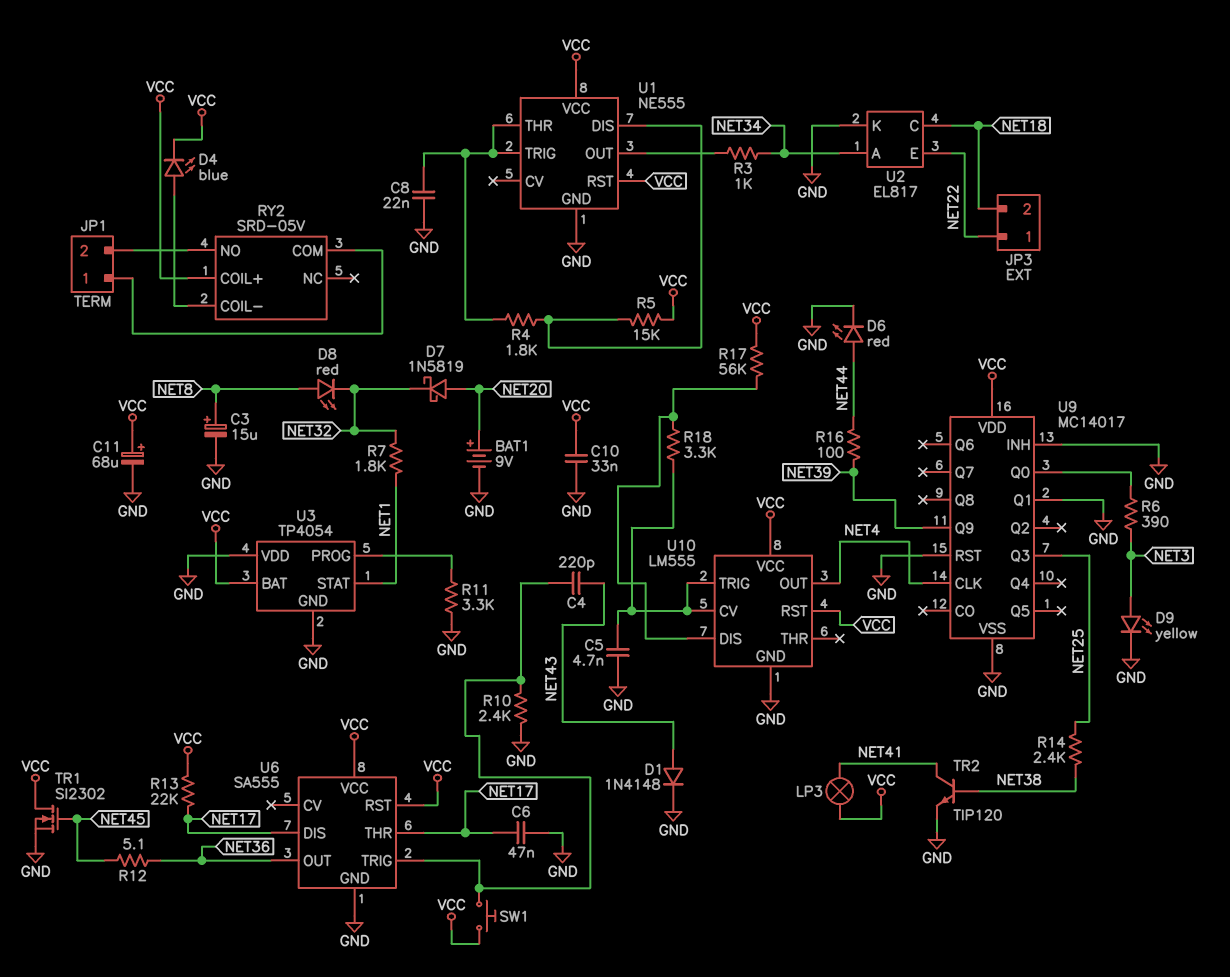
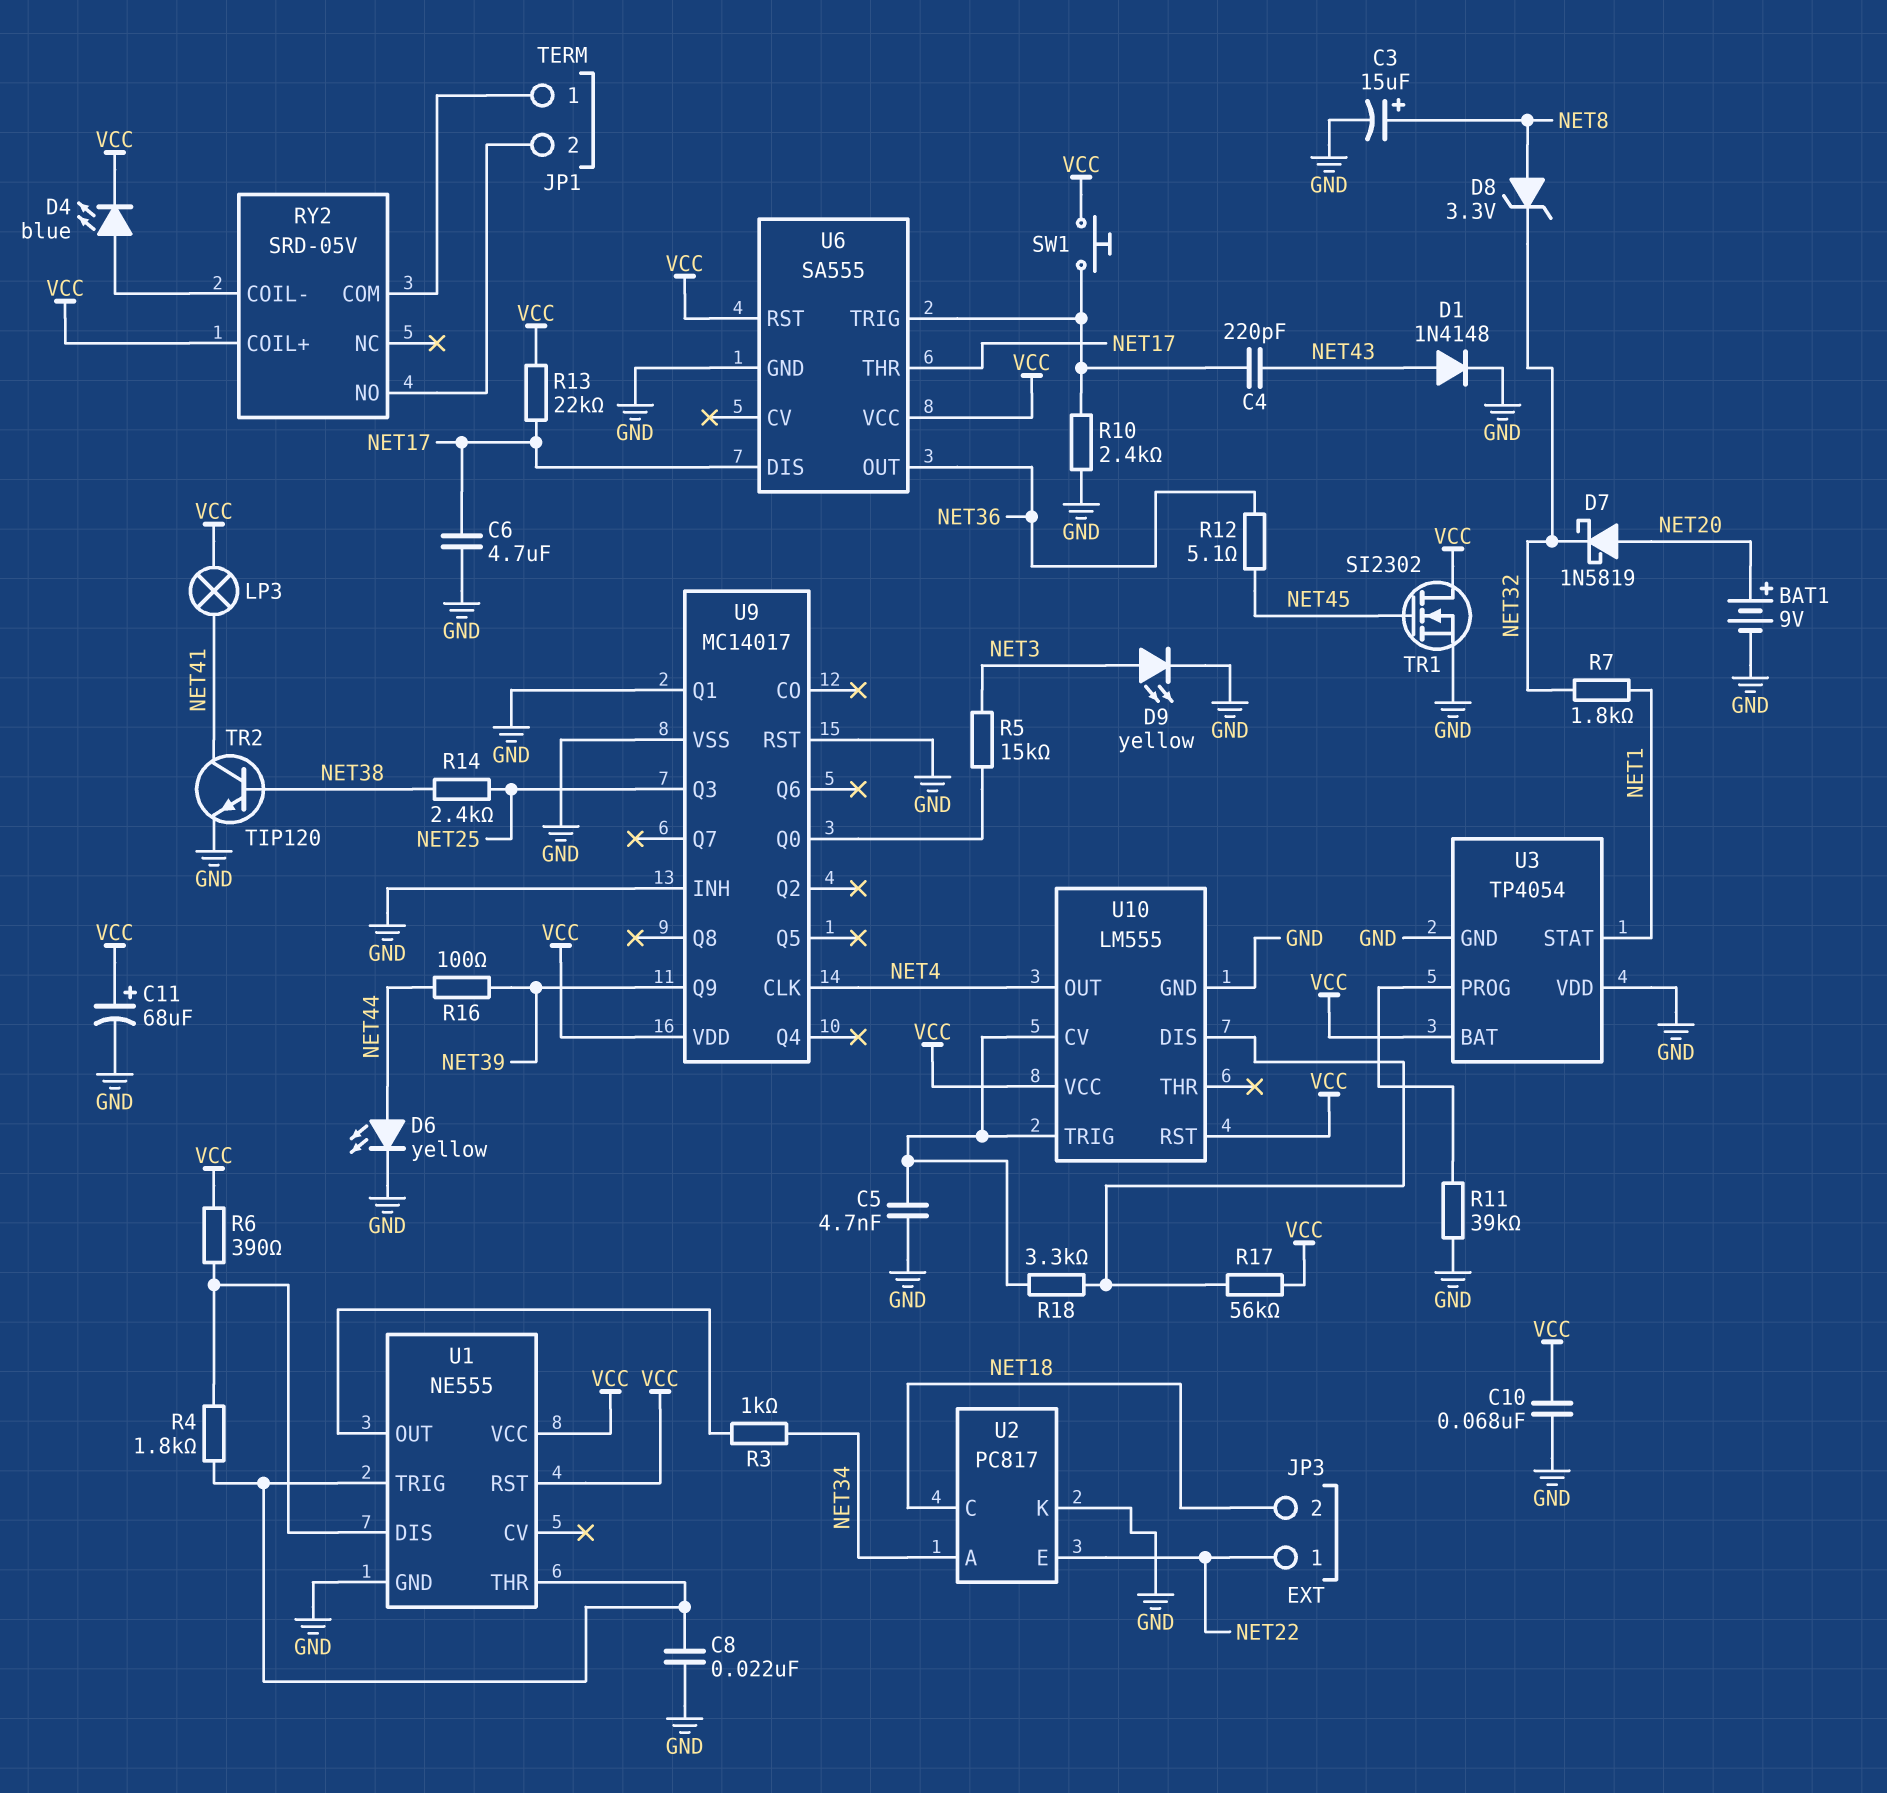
C6: 47nF (GND, NET17) -> 4.7uF (GND, NET17)
C10: 33nF (GND, VCC) -> 68nF (GND, VCC)
D6: LED red (A NET44, K GND) -> LED yellow (A NET44, K GND)
D8: LED red (A NET8, K NET32) -> zener 3.3V (A NET8, K NET32)
R5: 15k (U1/DIS, VCC) -> 15k (NET3, U9/Q0)
R6: 390 (NET3, U9/Q0) -> 390 (U1/DIS, VCC)
R11: 3.3k (GND, U3/PROG) -> 39k (GND, U3/PROG)
U2: EL817 -> PC817

